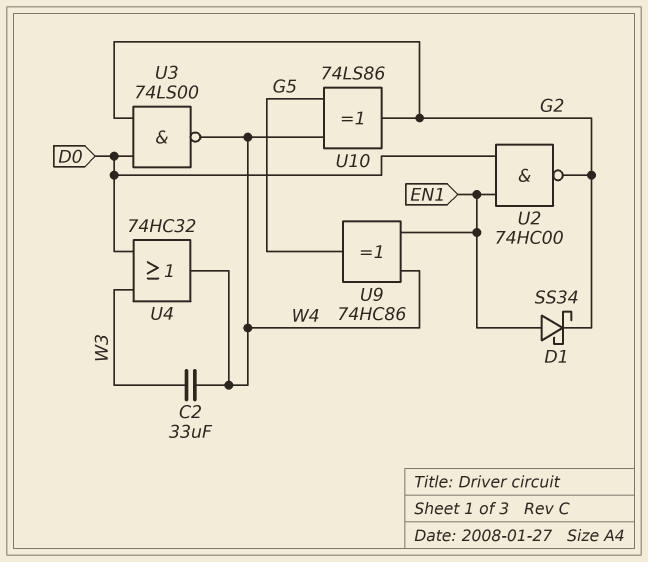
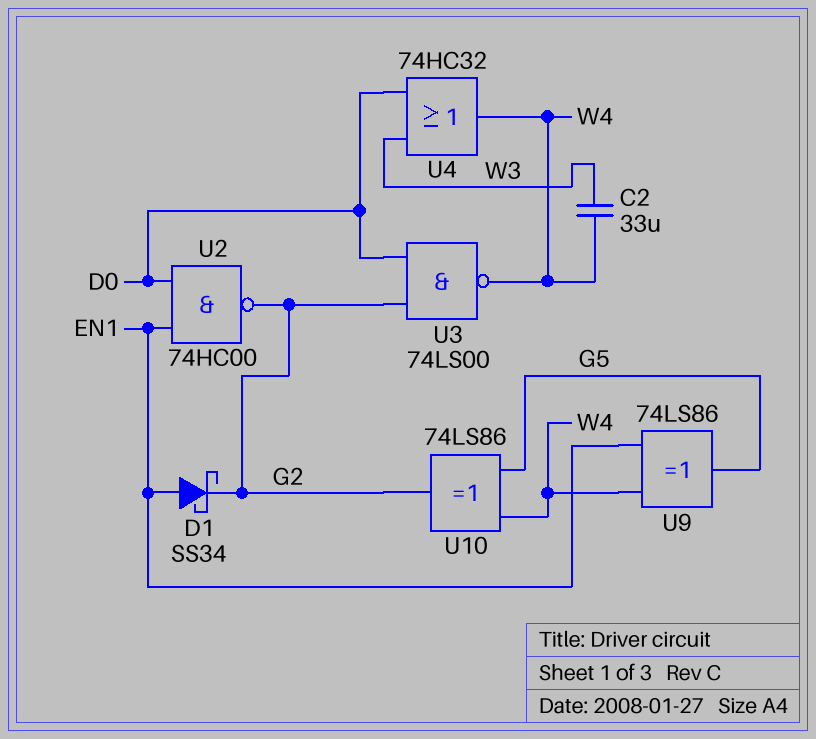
U9: XOR 74HC86 (in EN1, in W4, out G5) -> XOR 74LS86 (in EN1, in W4, out G5)

